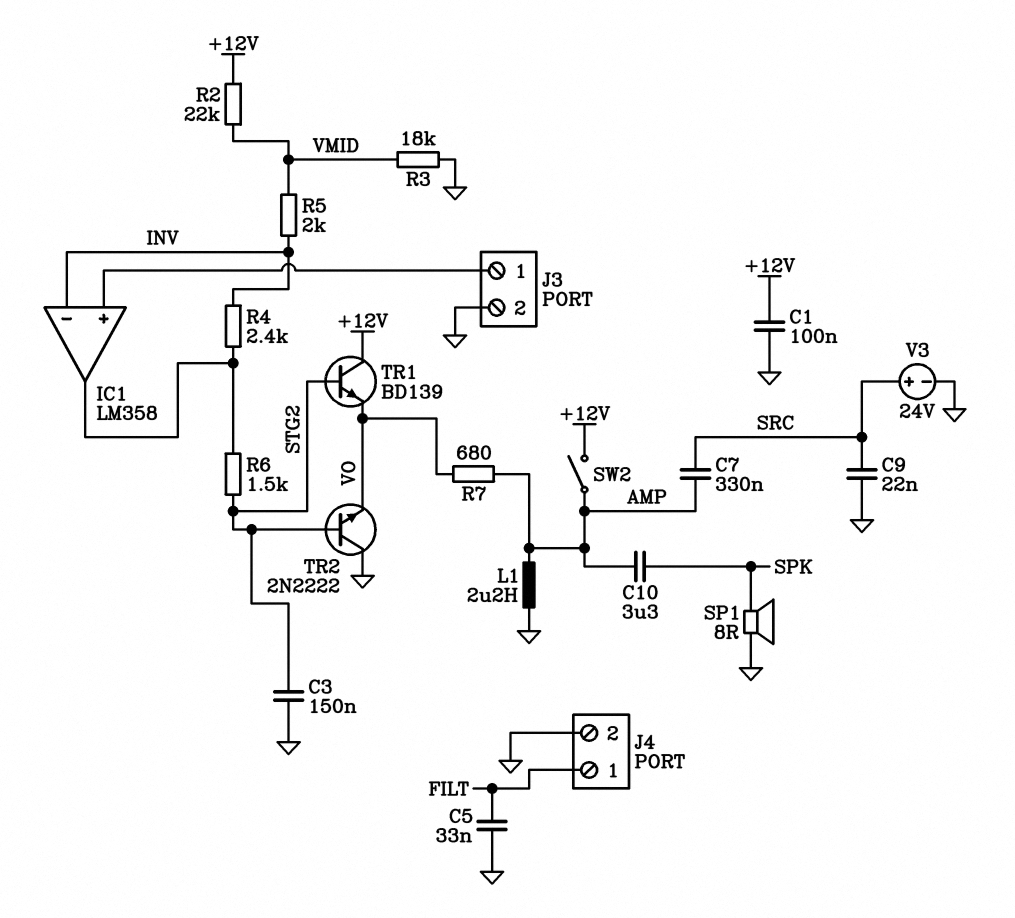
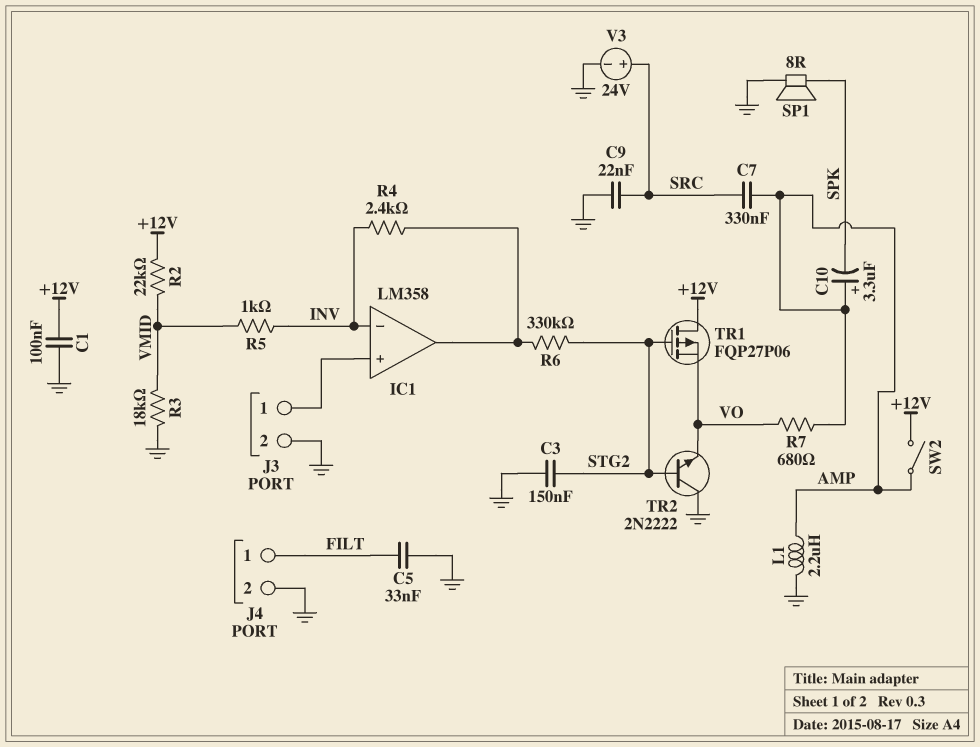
C10: 3.3uF (AMP, SPK) -> 3.3uF (plus AMP, minus SPK)
R5: 2k (INV, VMID) -> 1k (INV, VMID)
R6: 1.5k (IC1/out, STG2) -> 330k (IC1/out, STG2)
TR1: NPN BD139 (B STG2, C +12V, E VO) -> PMOS FQP27P06 (G STG2, D +12V, S VO)

